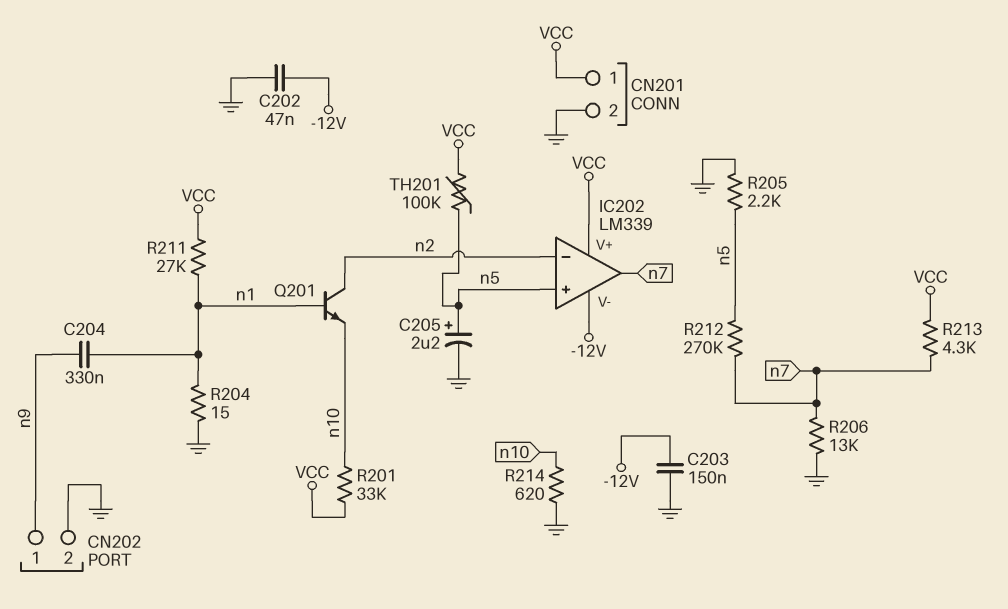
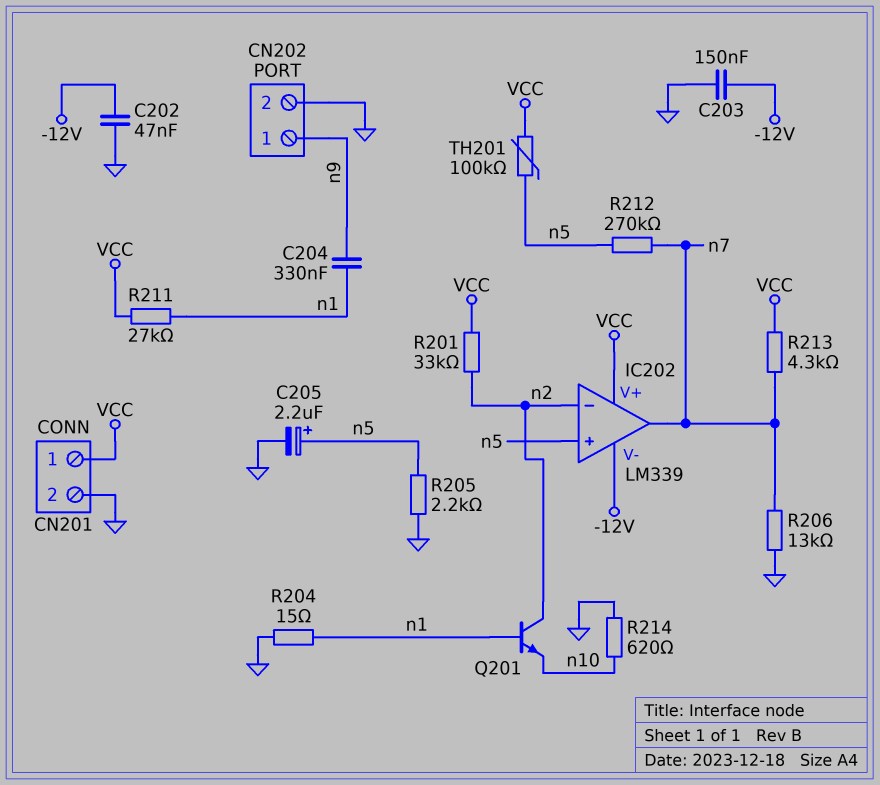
R201: 33k (VCC, n10) -> 33k (VCC, n2)

